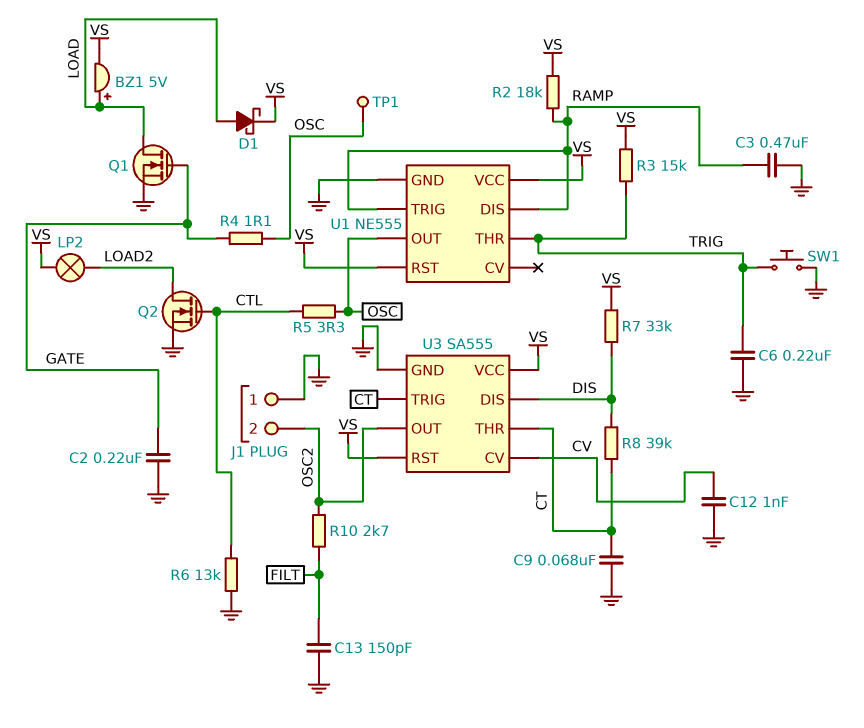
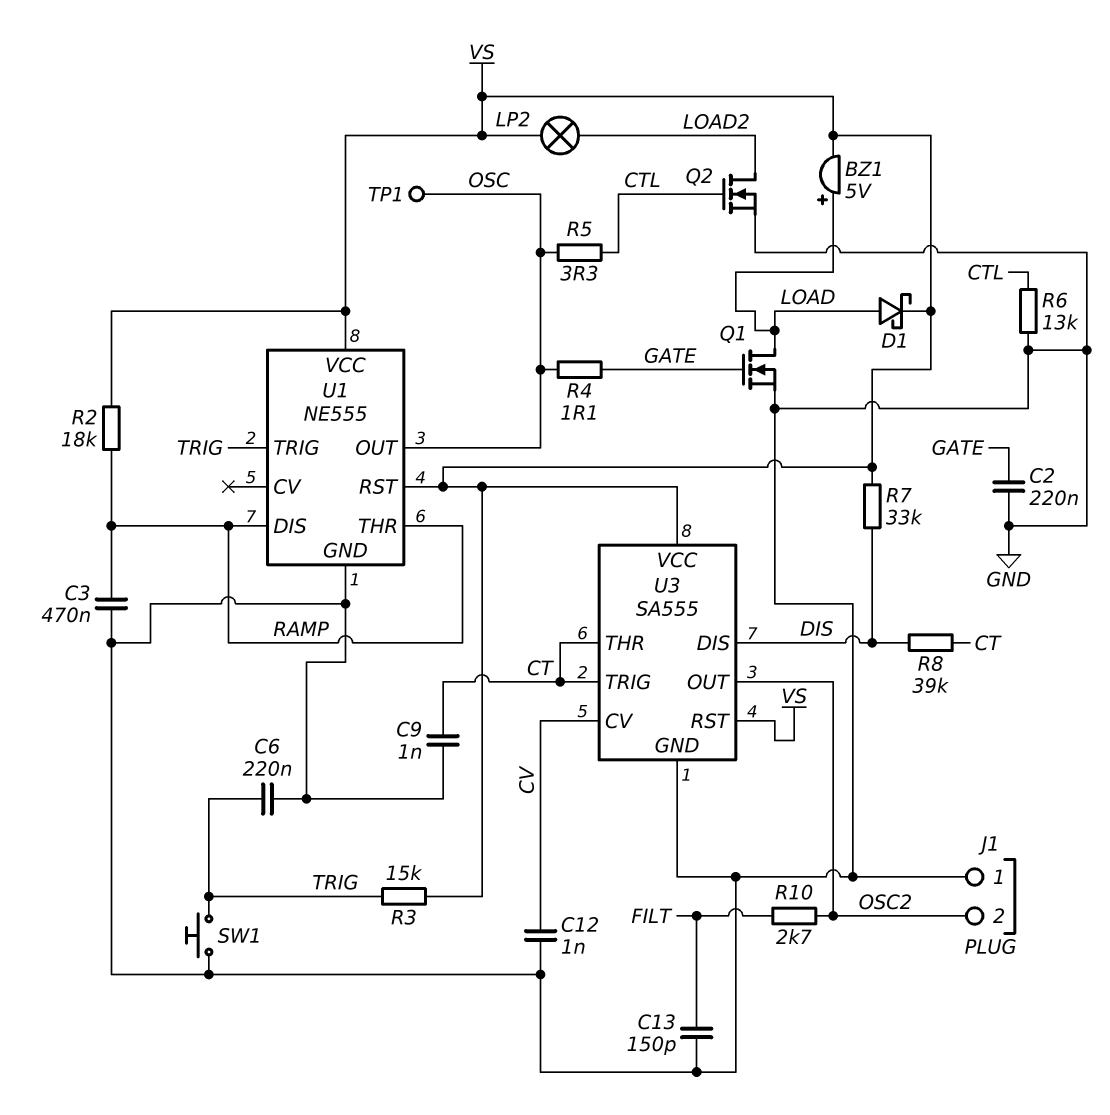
C9: 68nF (CT, GND) -> 1nF (CT, GND)
U1 pin THR: TRIG -> RAMP
U1 pin TRIG: RAMP -> TRIG

